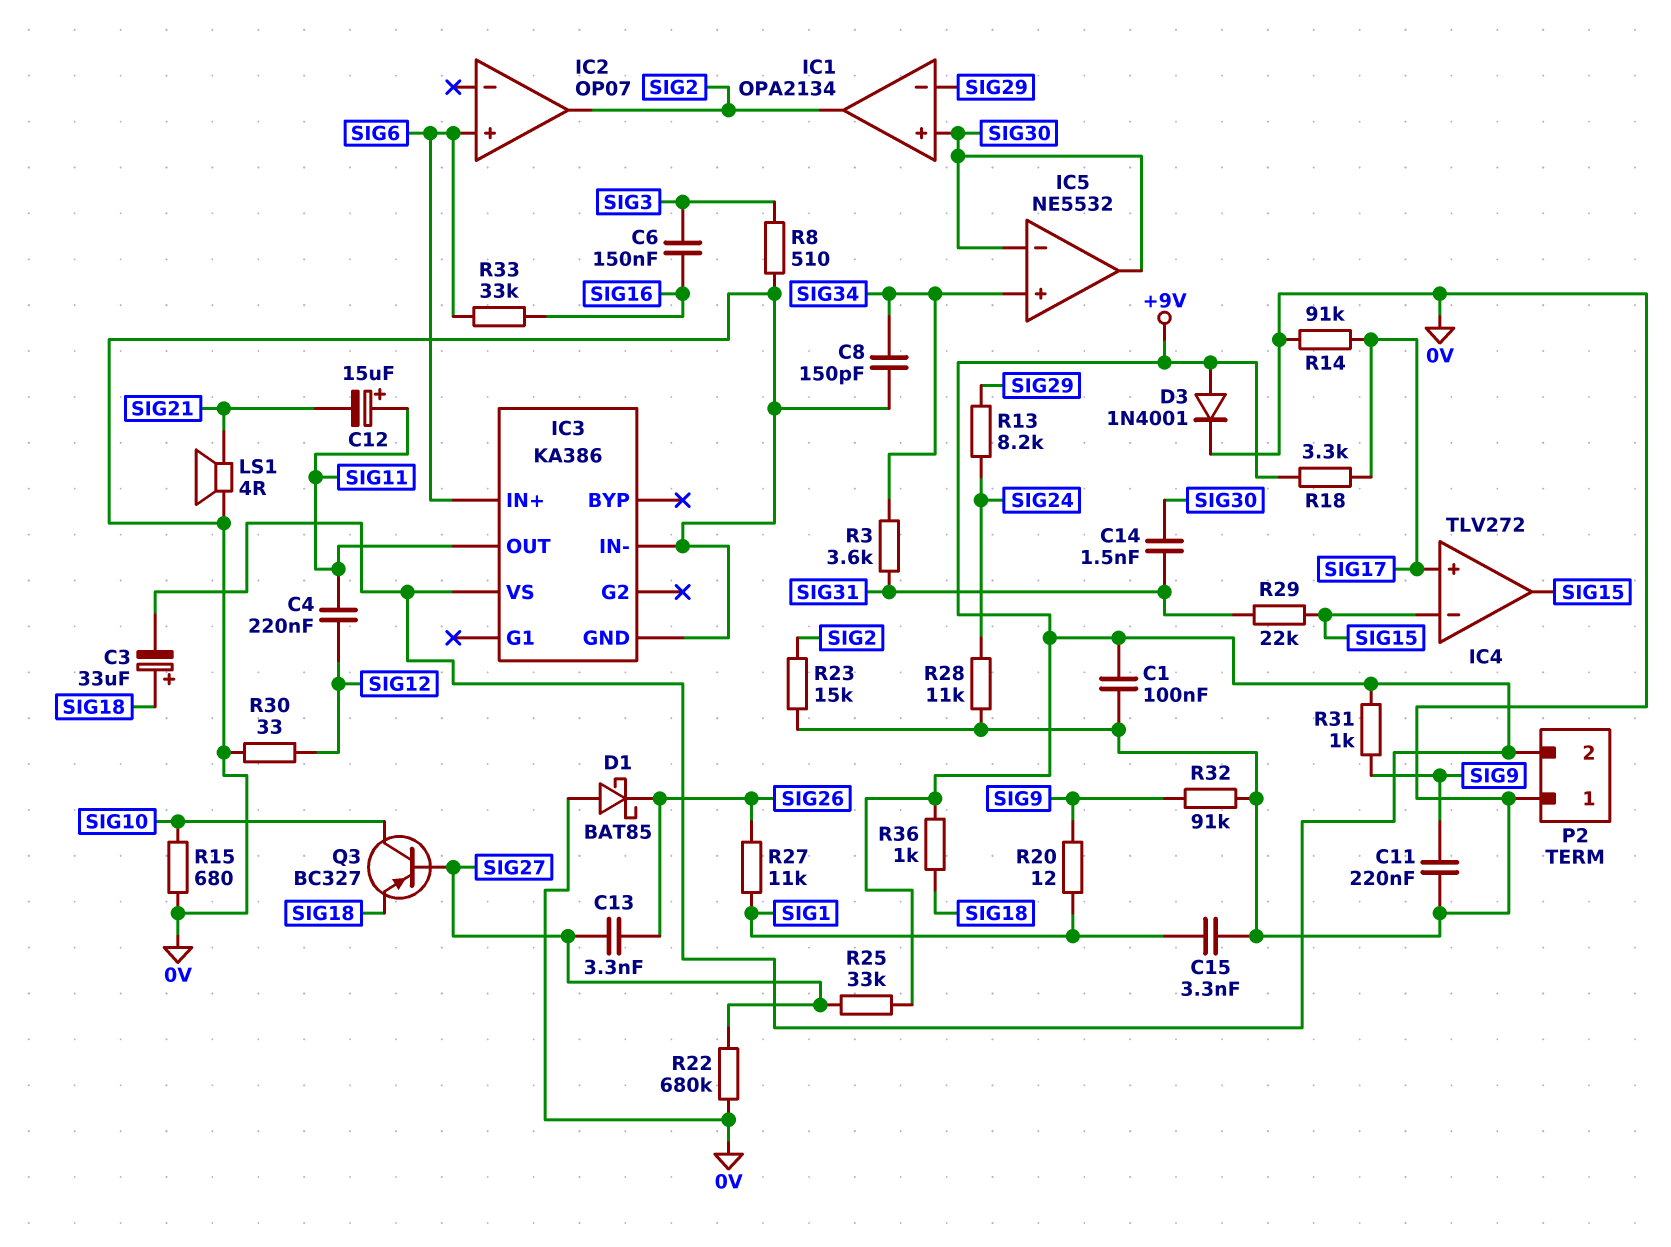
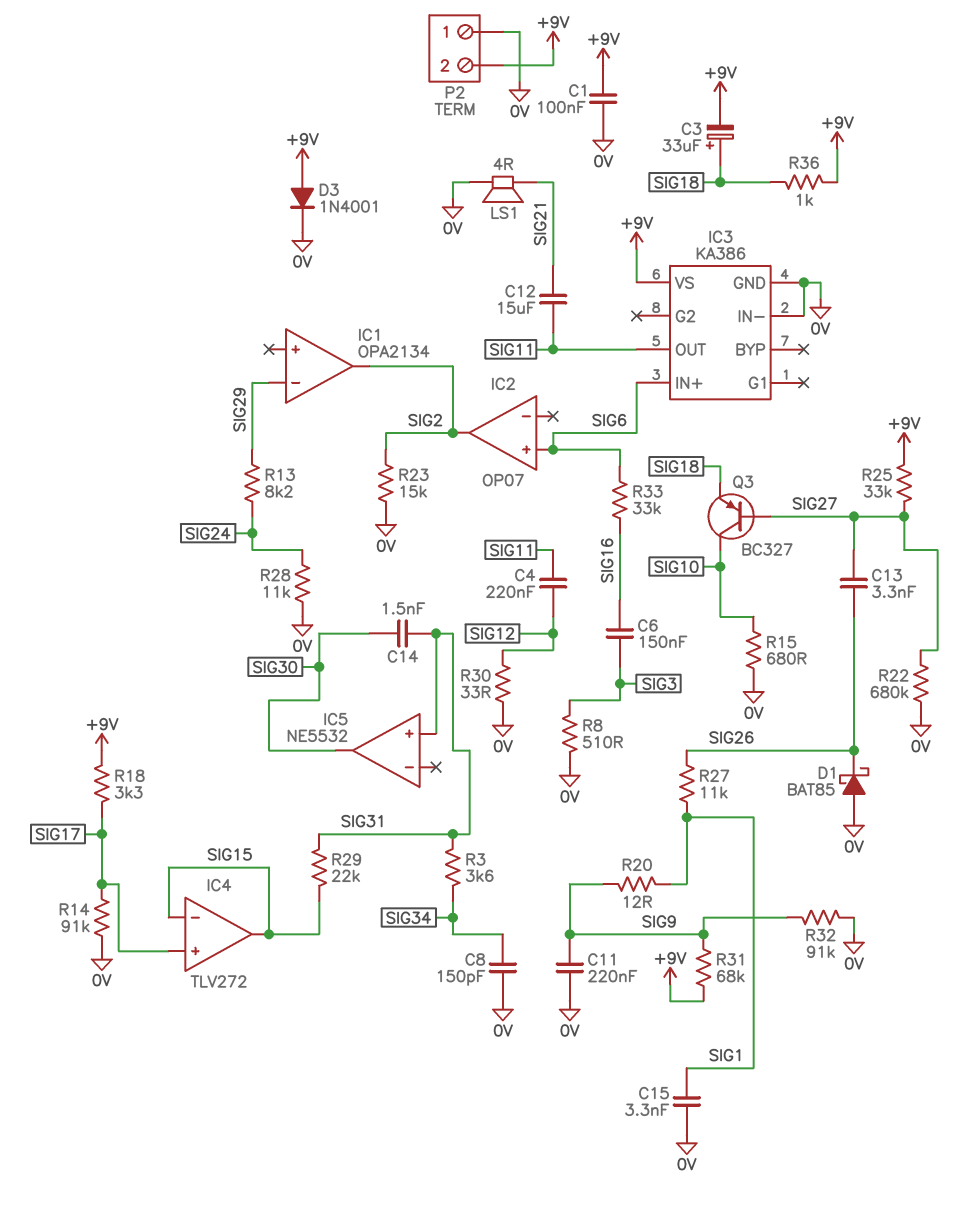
C12: 15uF (plus SIG11, minus SIG21) -> 15uF (SIG11, SIG21)
IC1 pin in+: SIG30 -> none
IC5 pin in+: SIG34 -> SIG31
IC5 pin in-: SIG30 -> none
R31: 1k (+9V, SIG9) -> 68k (+9V, SIG9)

